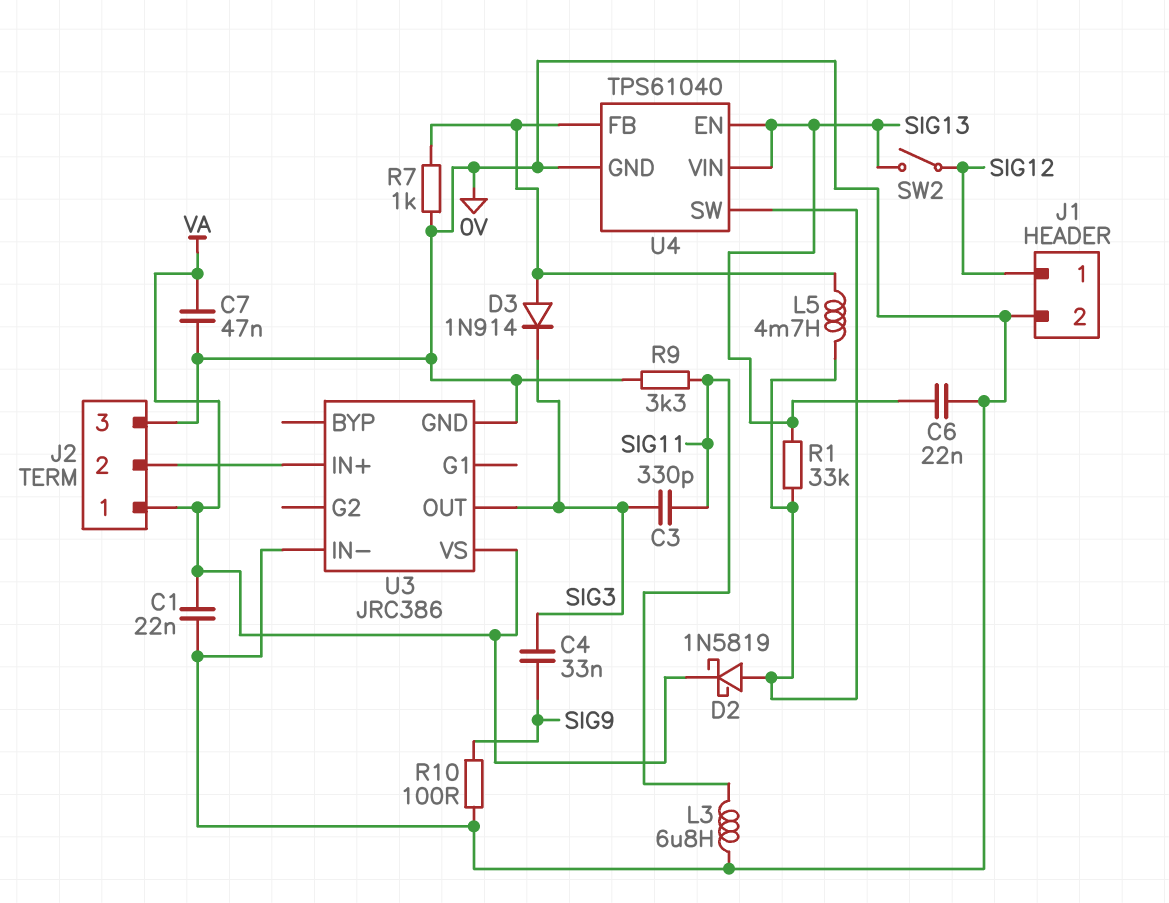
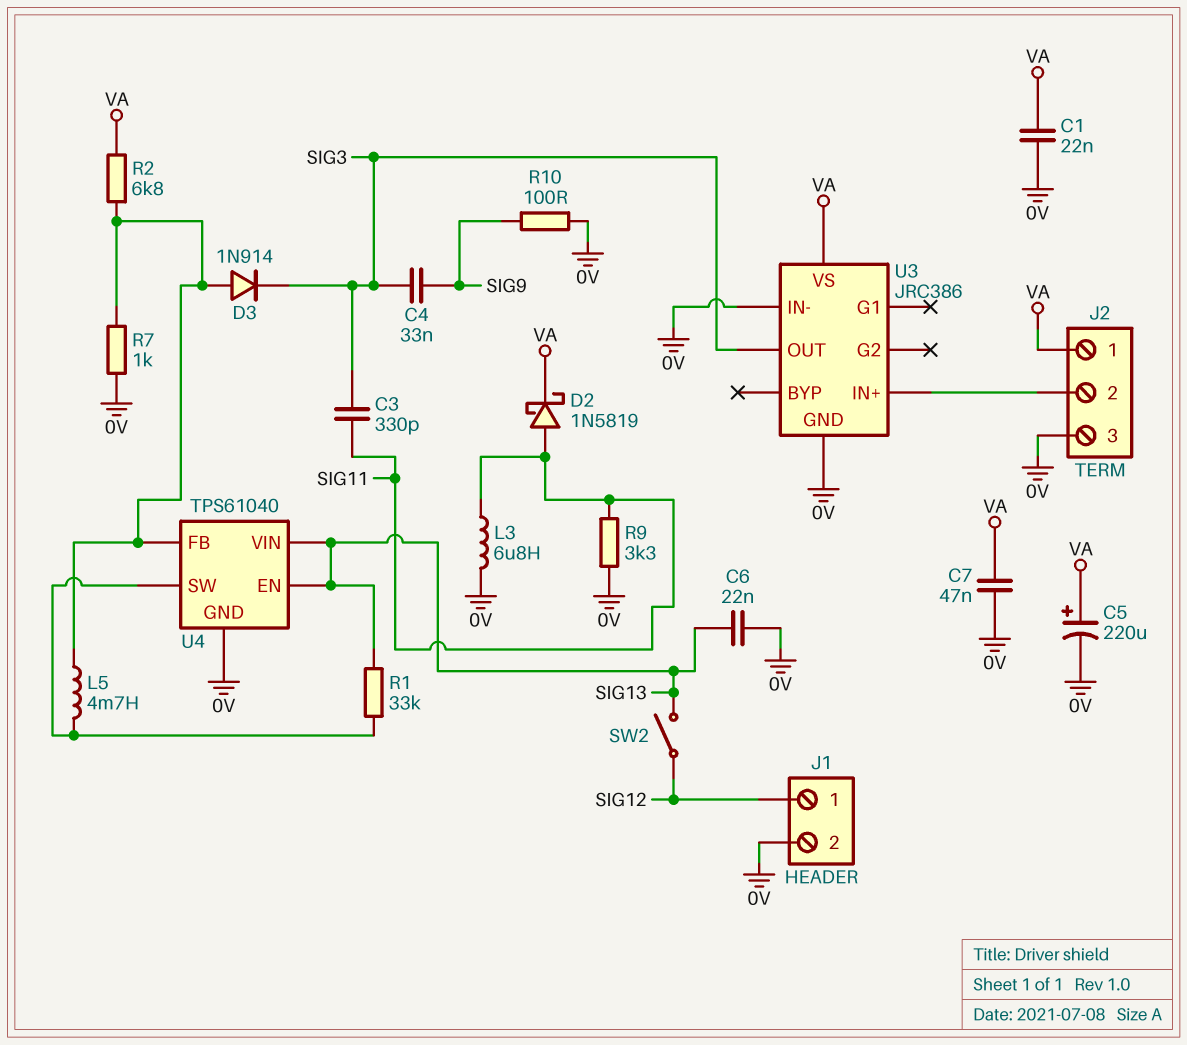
C5: none -> 220uF (plus VA, minus 0V)
D2: schottky 1N5819 (A U4/SW, K VA) -> schottky 1N5819 (A SIG11, K VA)
R2: none -> 6.8k (U4/FB, VA)

